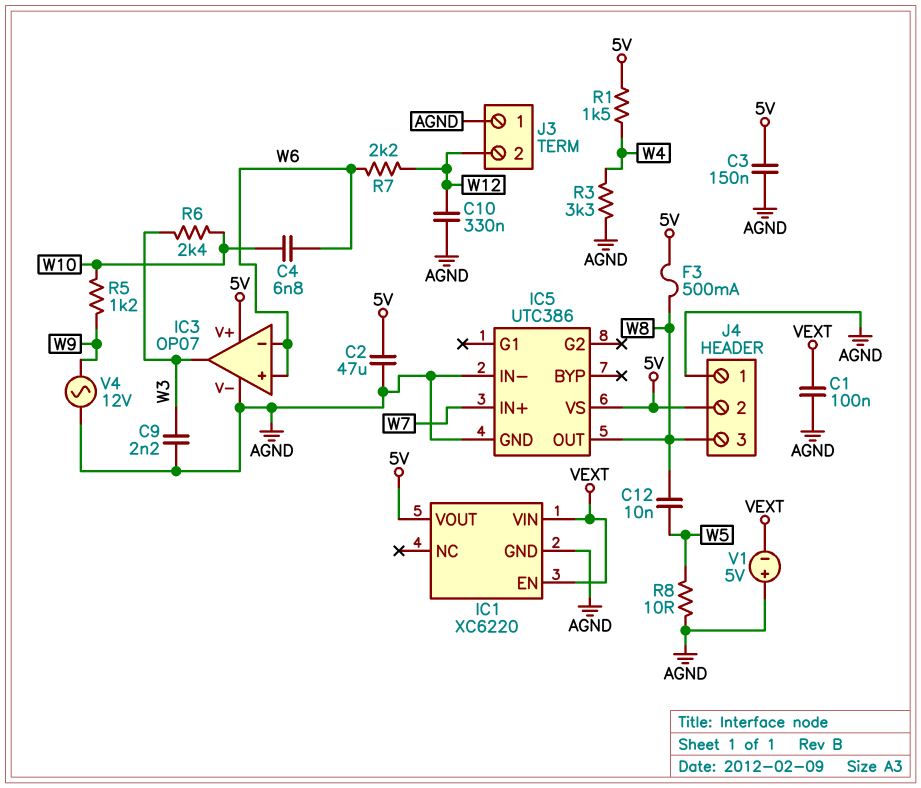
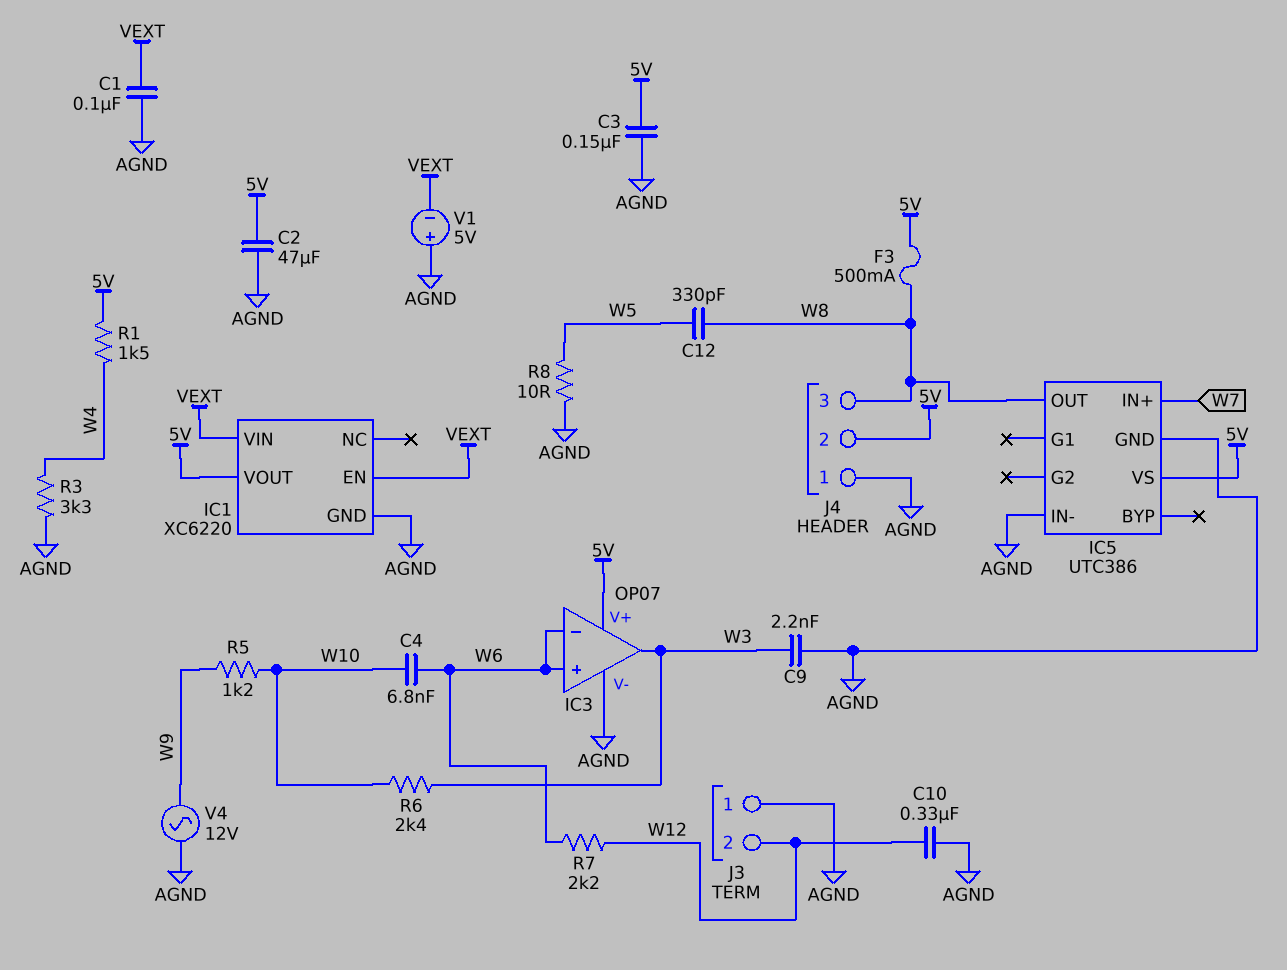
C12: 10nF (W5, W8) -> 330pF (W5, W8)

